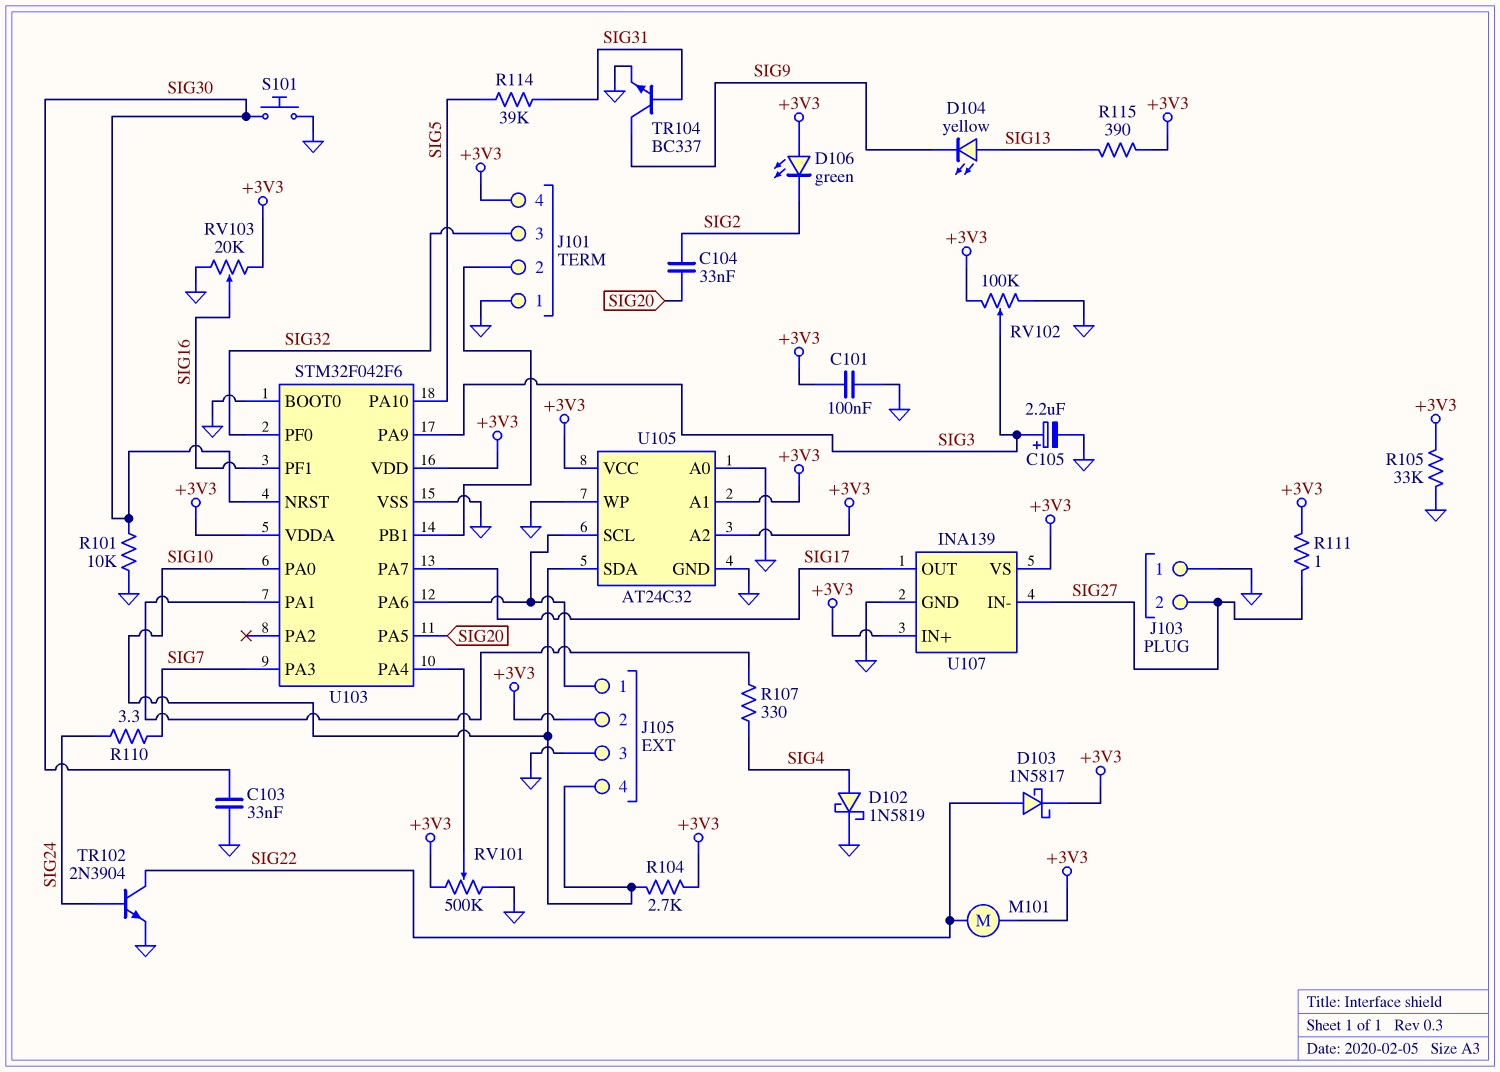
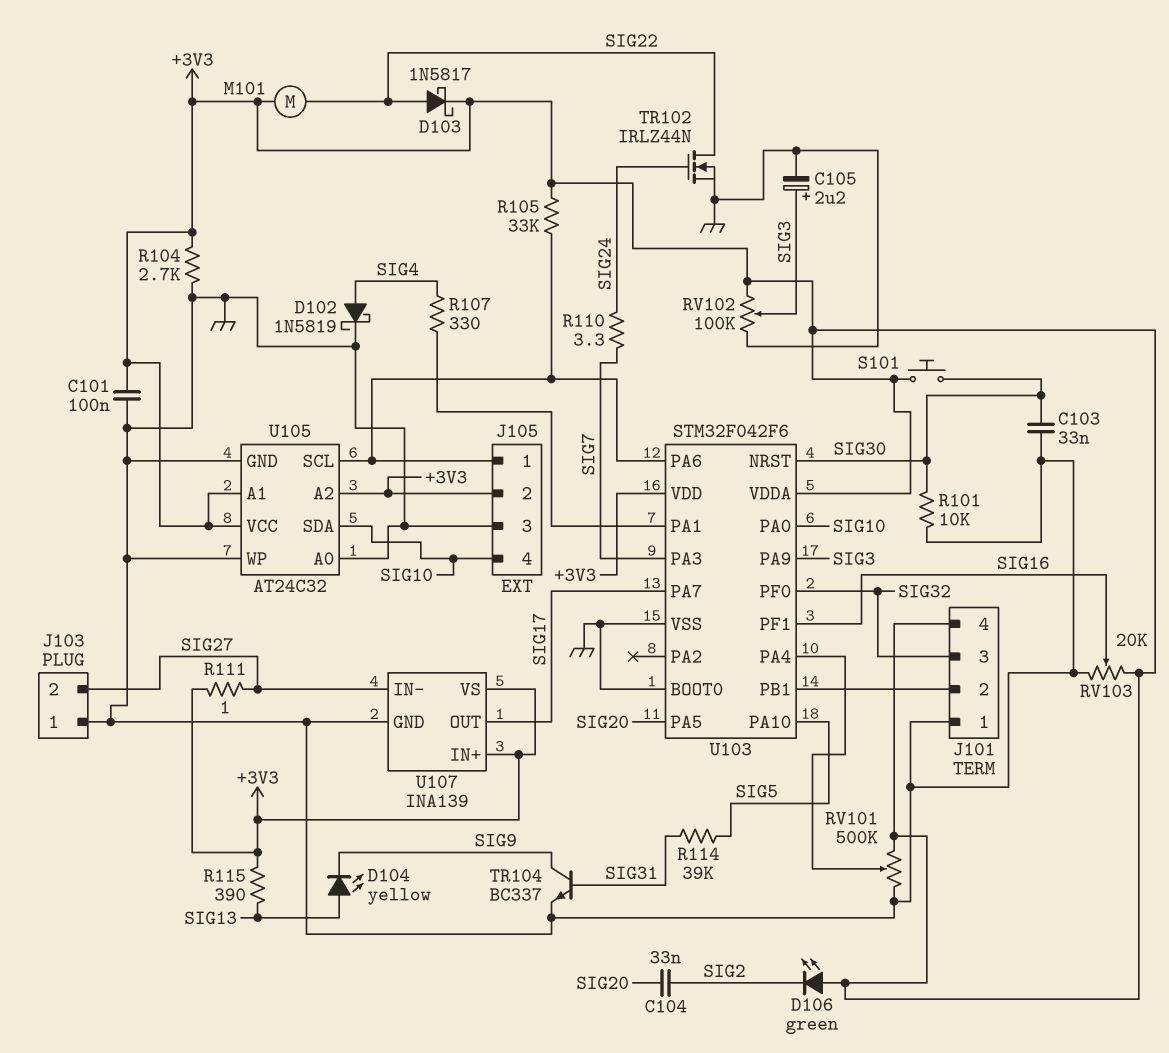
R104: 2.7k (+3V3, SIG10) -> 2.7k (+3V3, GND)
R105: 33k (+3V3, GND) -> 33k (+3V3, J105/1)
S101: button (GND, SIG30) -> button (+3V3, SIG30)
TR102: NPN 2N3904 (B SIG24, C SIG22, E GND) -> NMOS IRLZ44N (G SIG24, D SIG22, S GND)

